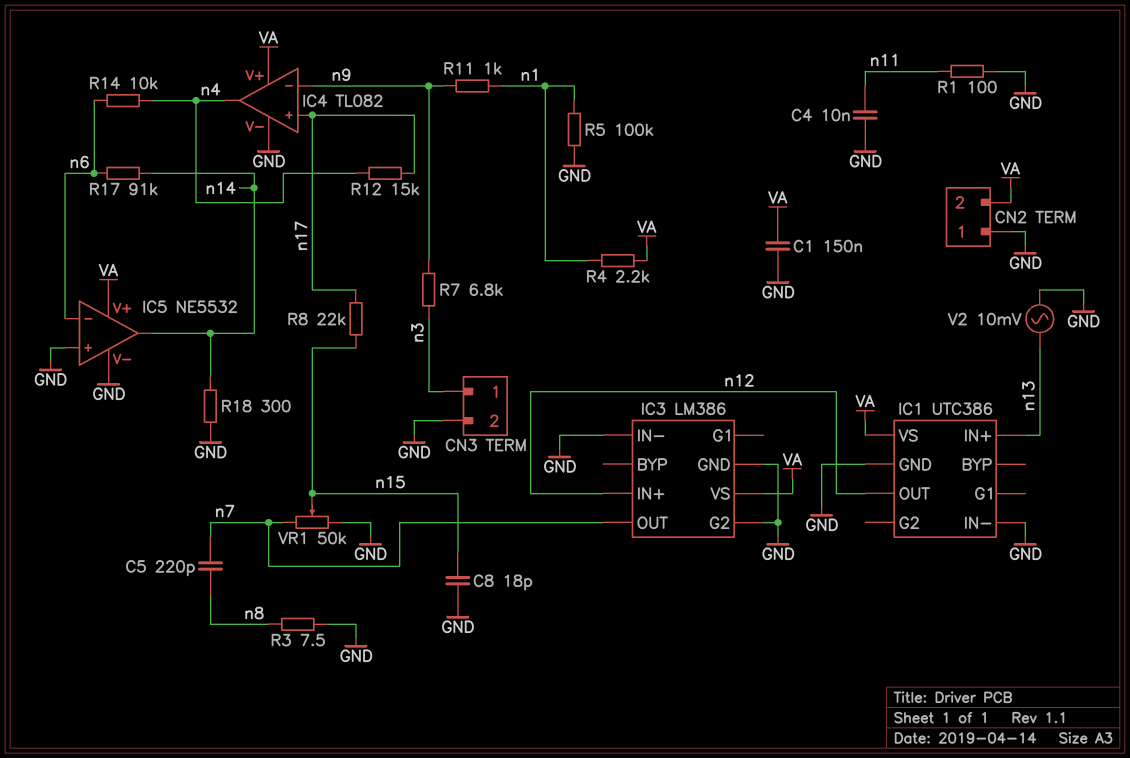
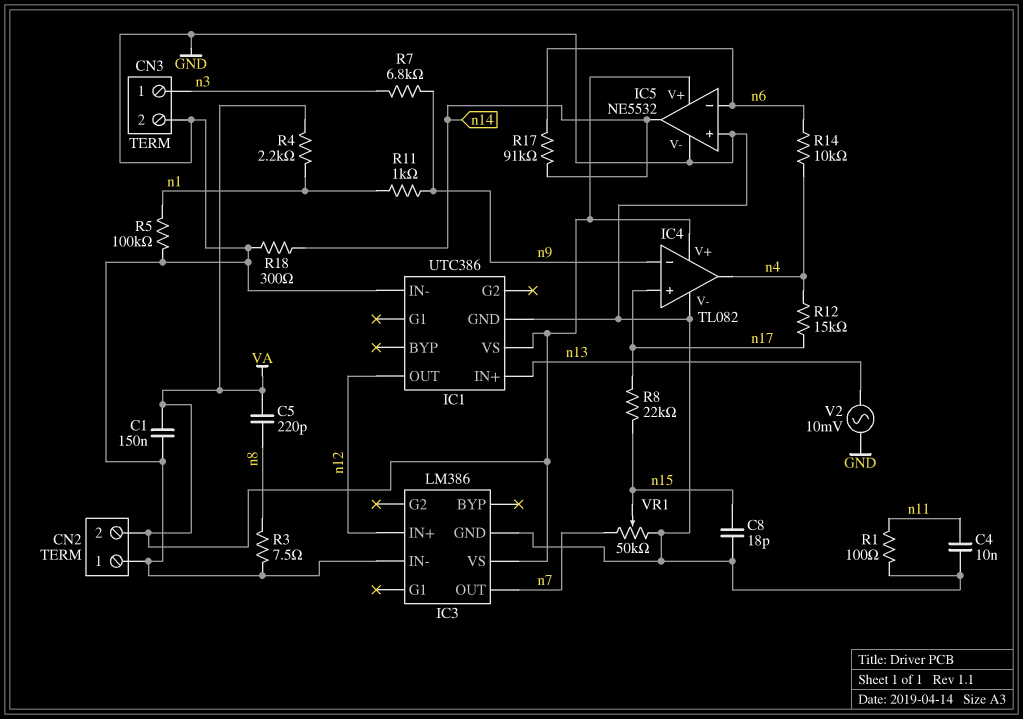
C5: 220pF (n7, n8) -> 220pF (VA, n8)
IC3 pin G2: GND -> none

